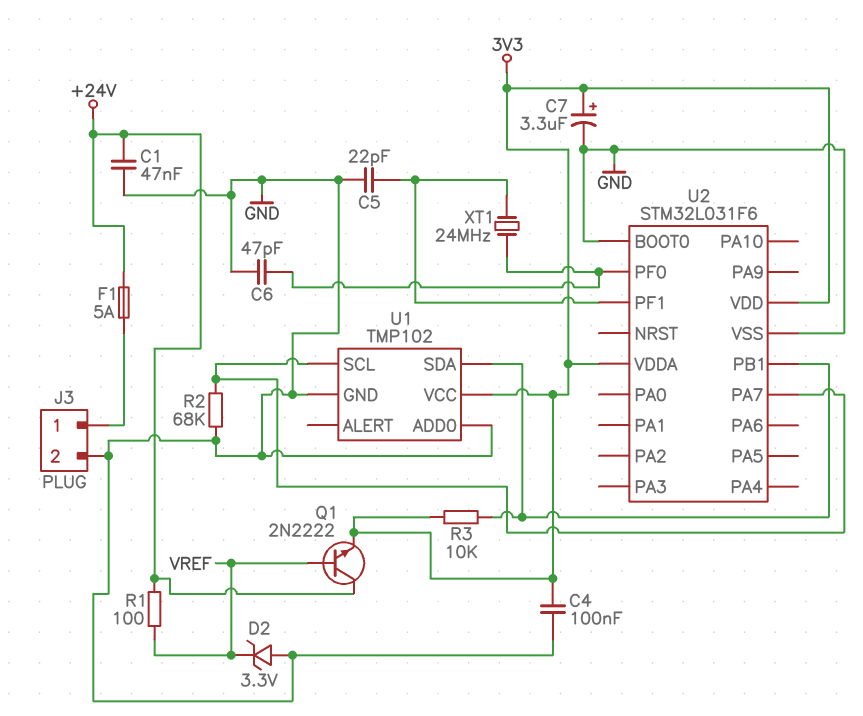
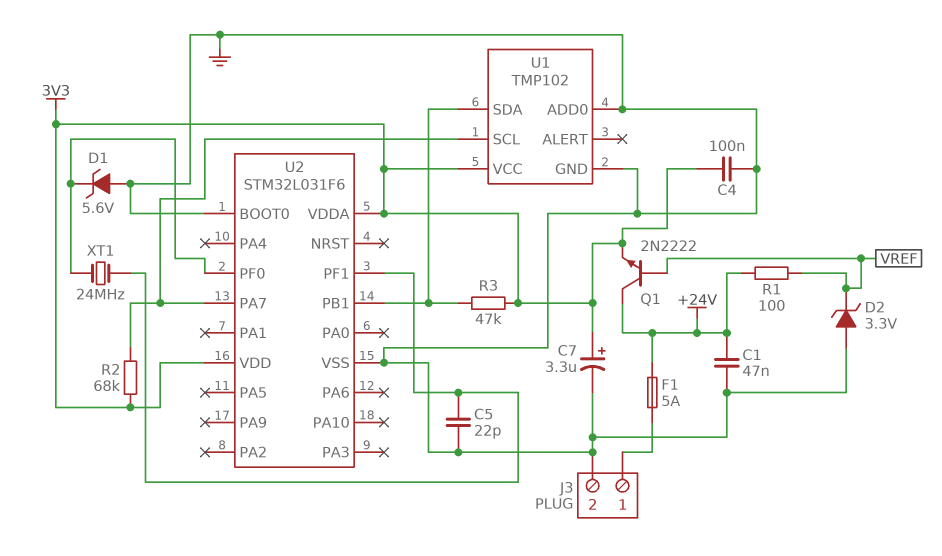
C6: 47pF (GND, U2/PF0) -> none
D1: none -> zener 5.6V (A GND, K U2/PF0)
R2: 68k (GND, U1/SCL) -> 68k (3V3, U1/SCL)
R3: 10k (3V3, U1/SDA) -> 47k (3V3, U1/SDA)

